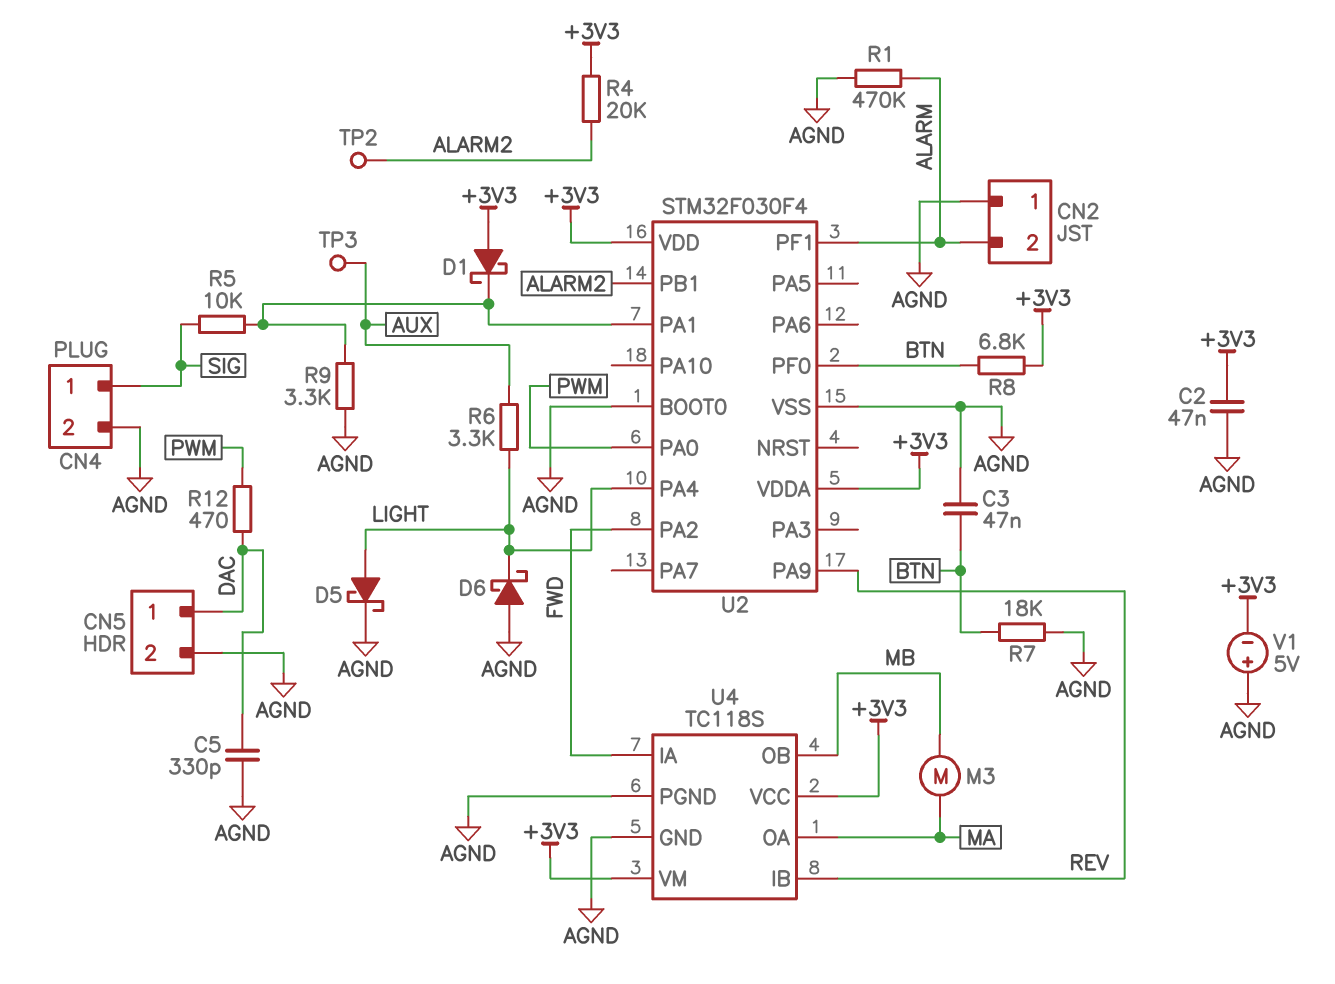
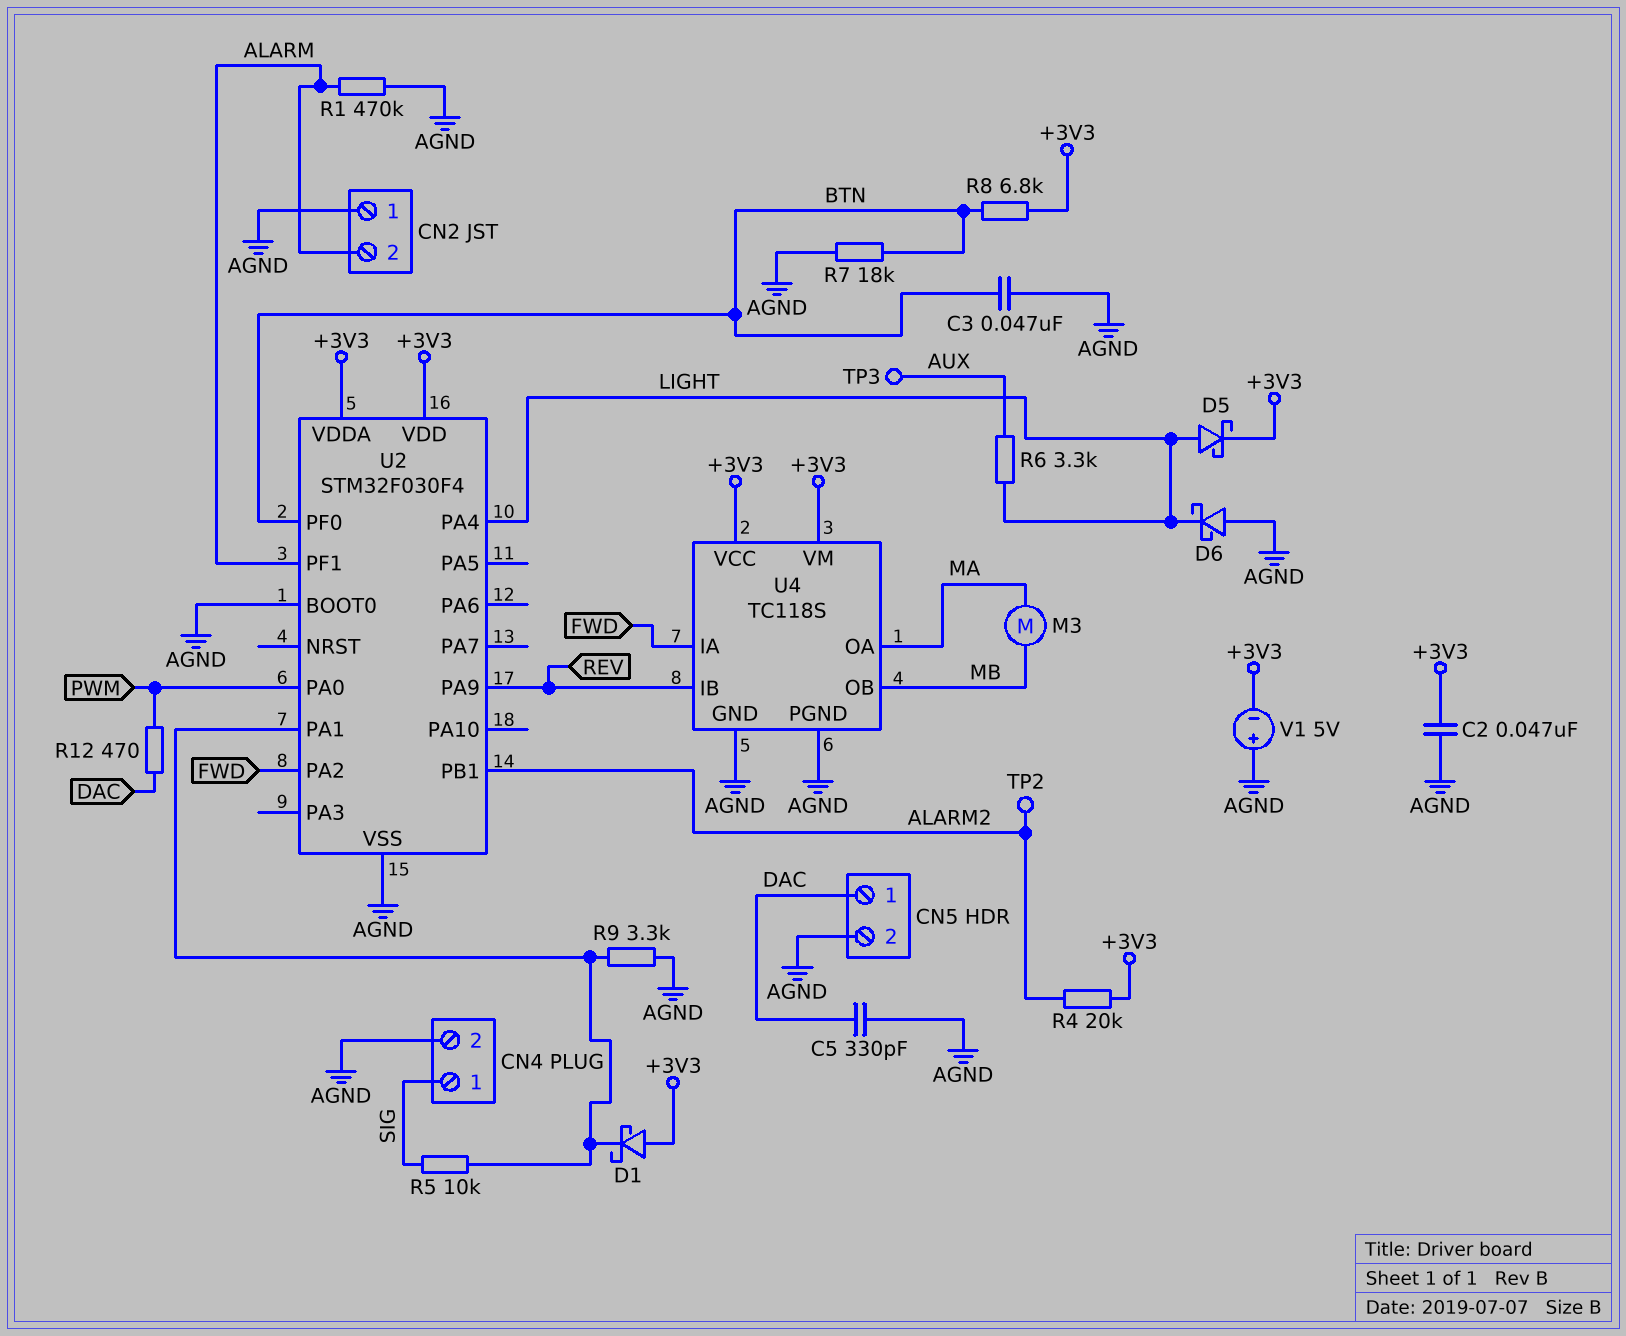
D5: schottky (A LIGHT, K AGND) -> schottky (A LIGHT, K +3V3)

